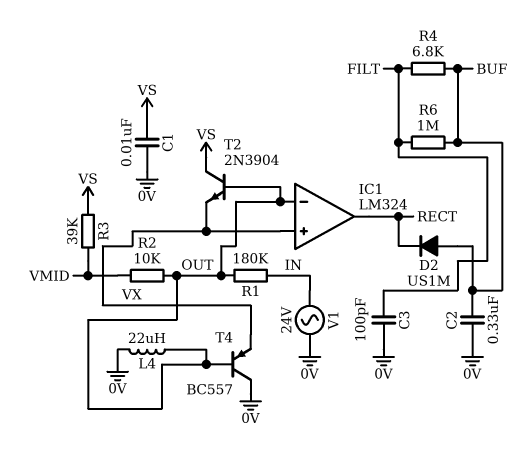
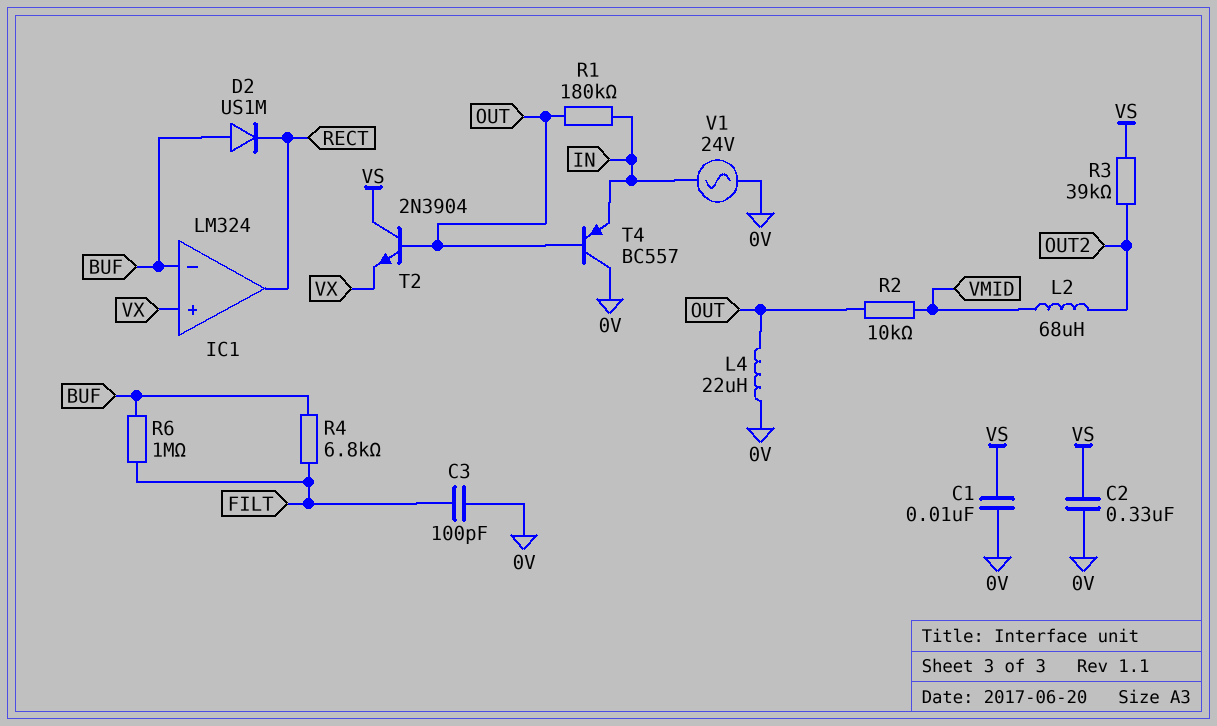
C2: 330nF (0V, BUF) -> 330nF (0V, VS)
IC1 pin in-: OUT -> BUF
L2: none -> 68uH (OUT2, VMID)
R3: 39k (VMID, VS) -> 39k (OUT2, VS)
T4: PNP BC557 (B OUT, C 0V, E VX) -> PNP BC557 (B OUT, C 0V, E IN)

